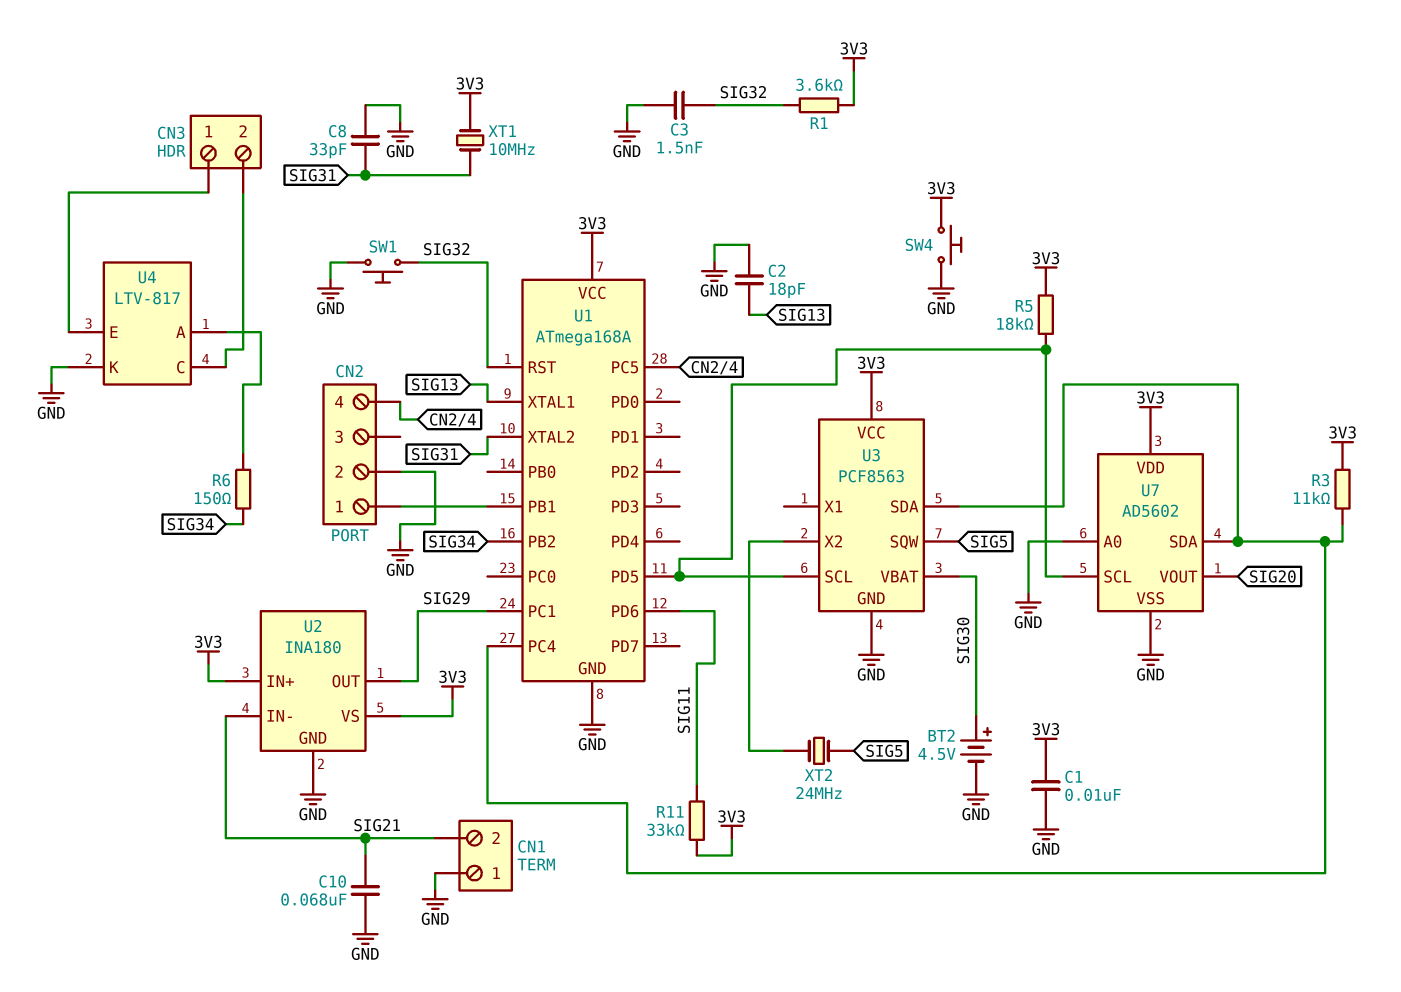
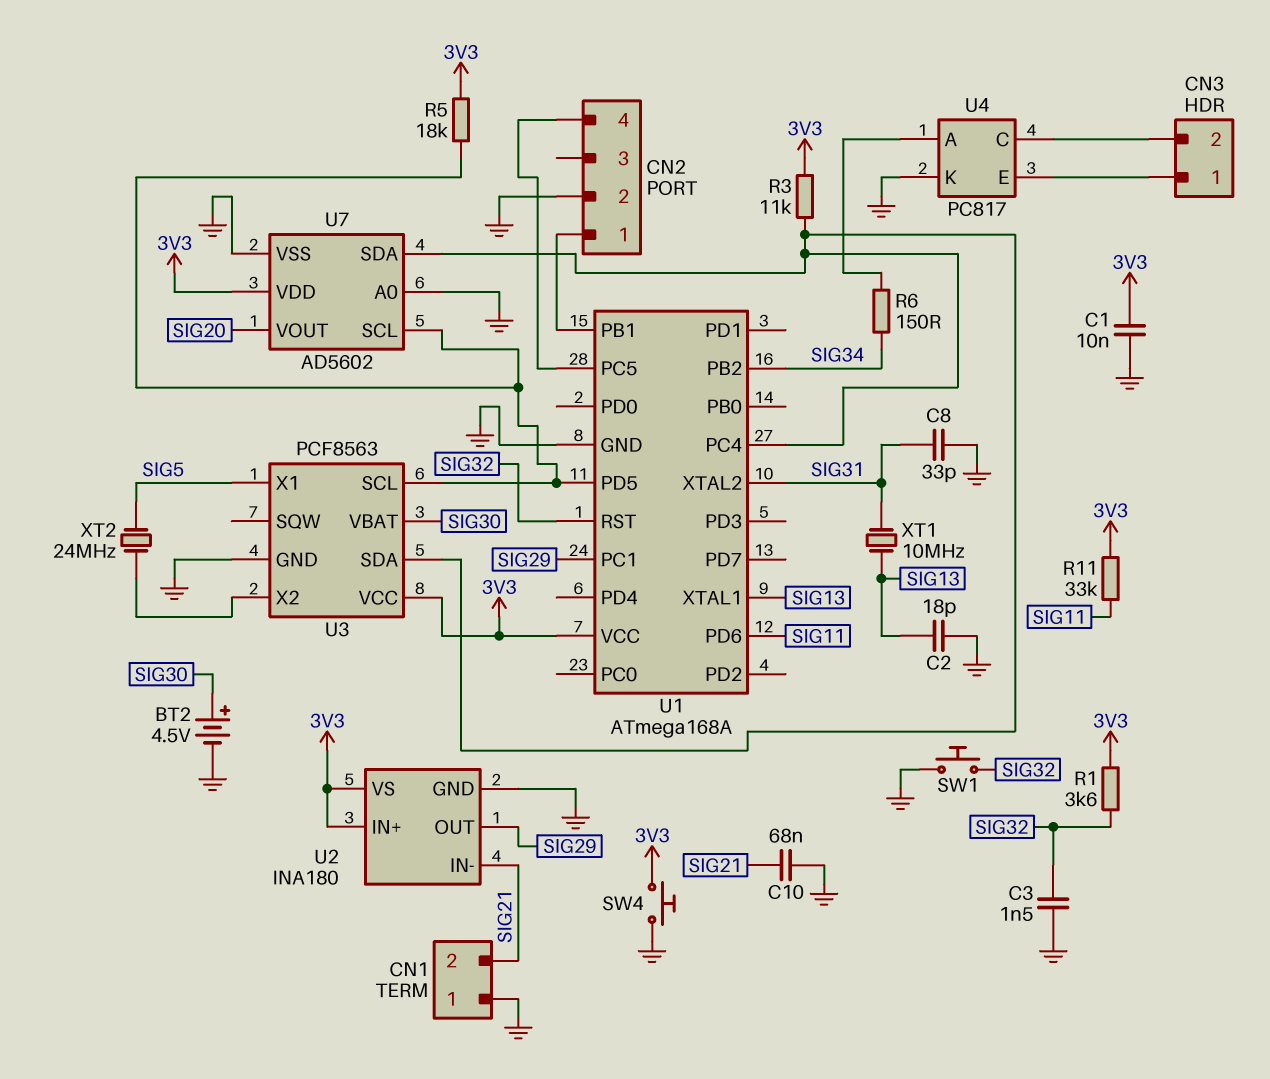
U3 pin SQW: SIG5 -> none
U3 pin X1: none -> SIG5
U4: LTV-817 -> PC817
XT1: 10MHz (3V3, SIG31) -> 10MHz (SIG13, SIG31)

